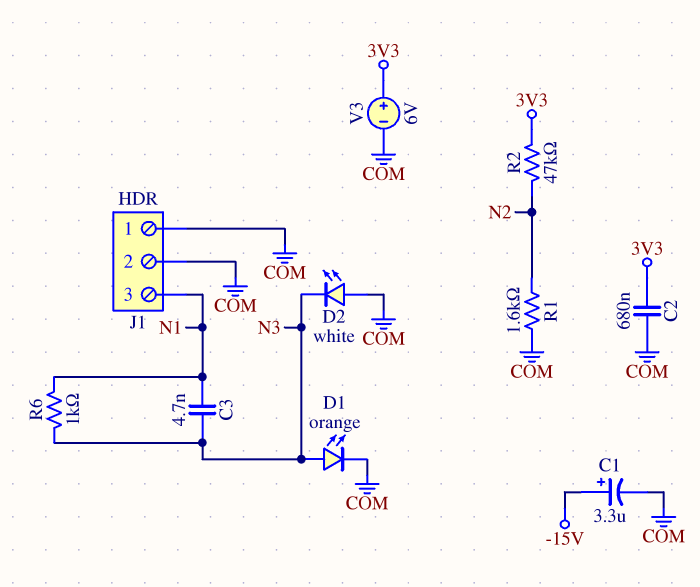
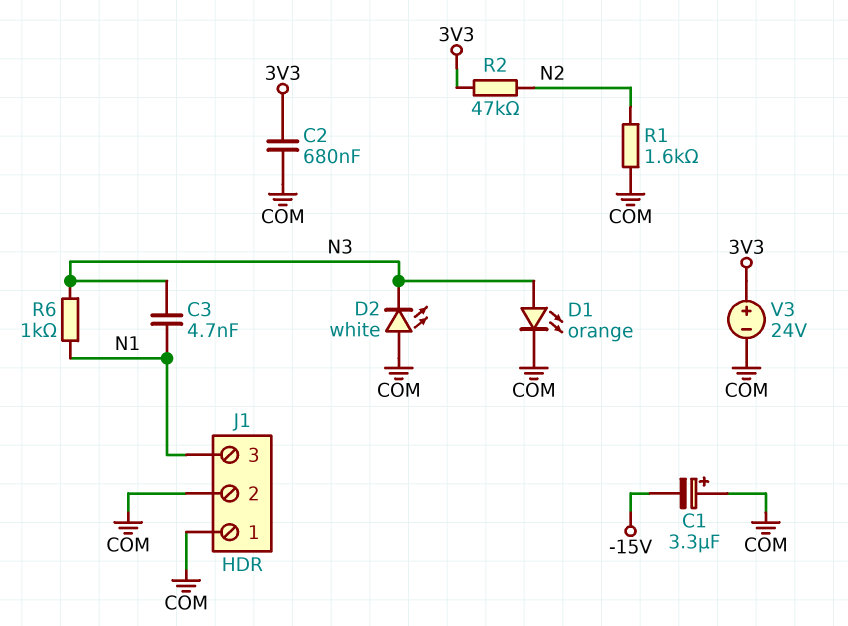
C1: 3.3uF (plus -15V, minus COM) -> 3.3uF (plus COM, minus -15V)
V3: 6V (plus 3V3, minus COM) -> 24V (plus 3V3, minus COM)

